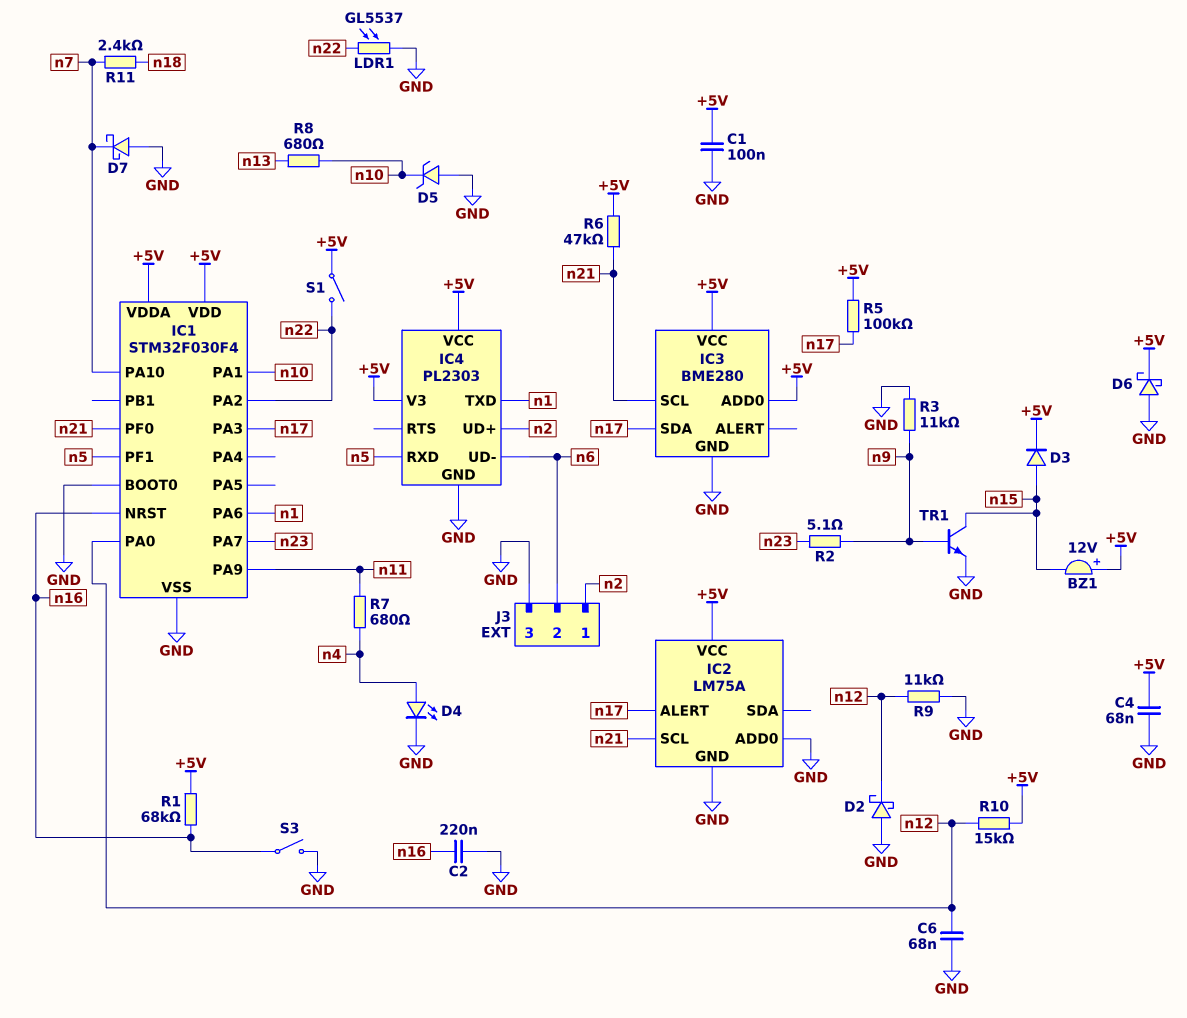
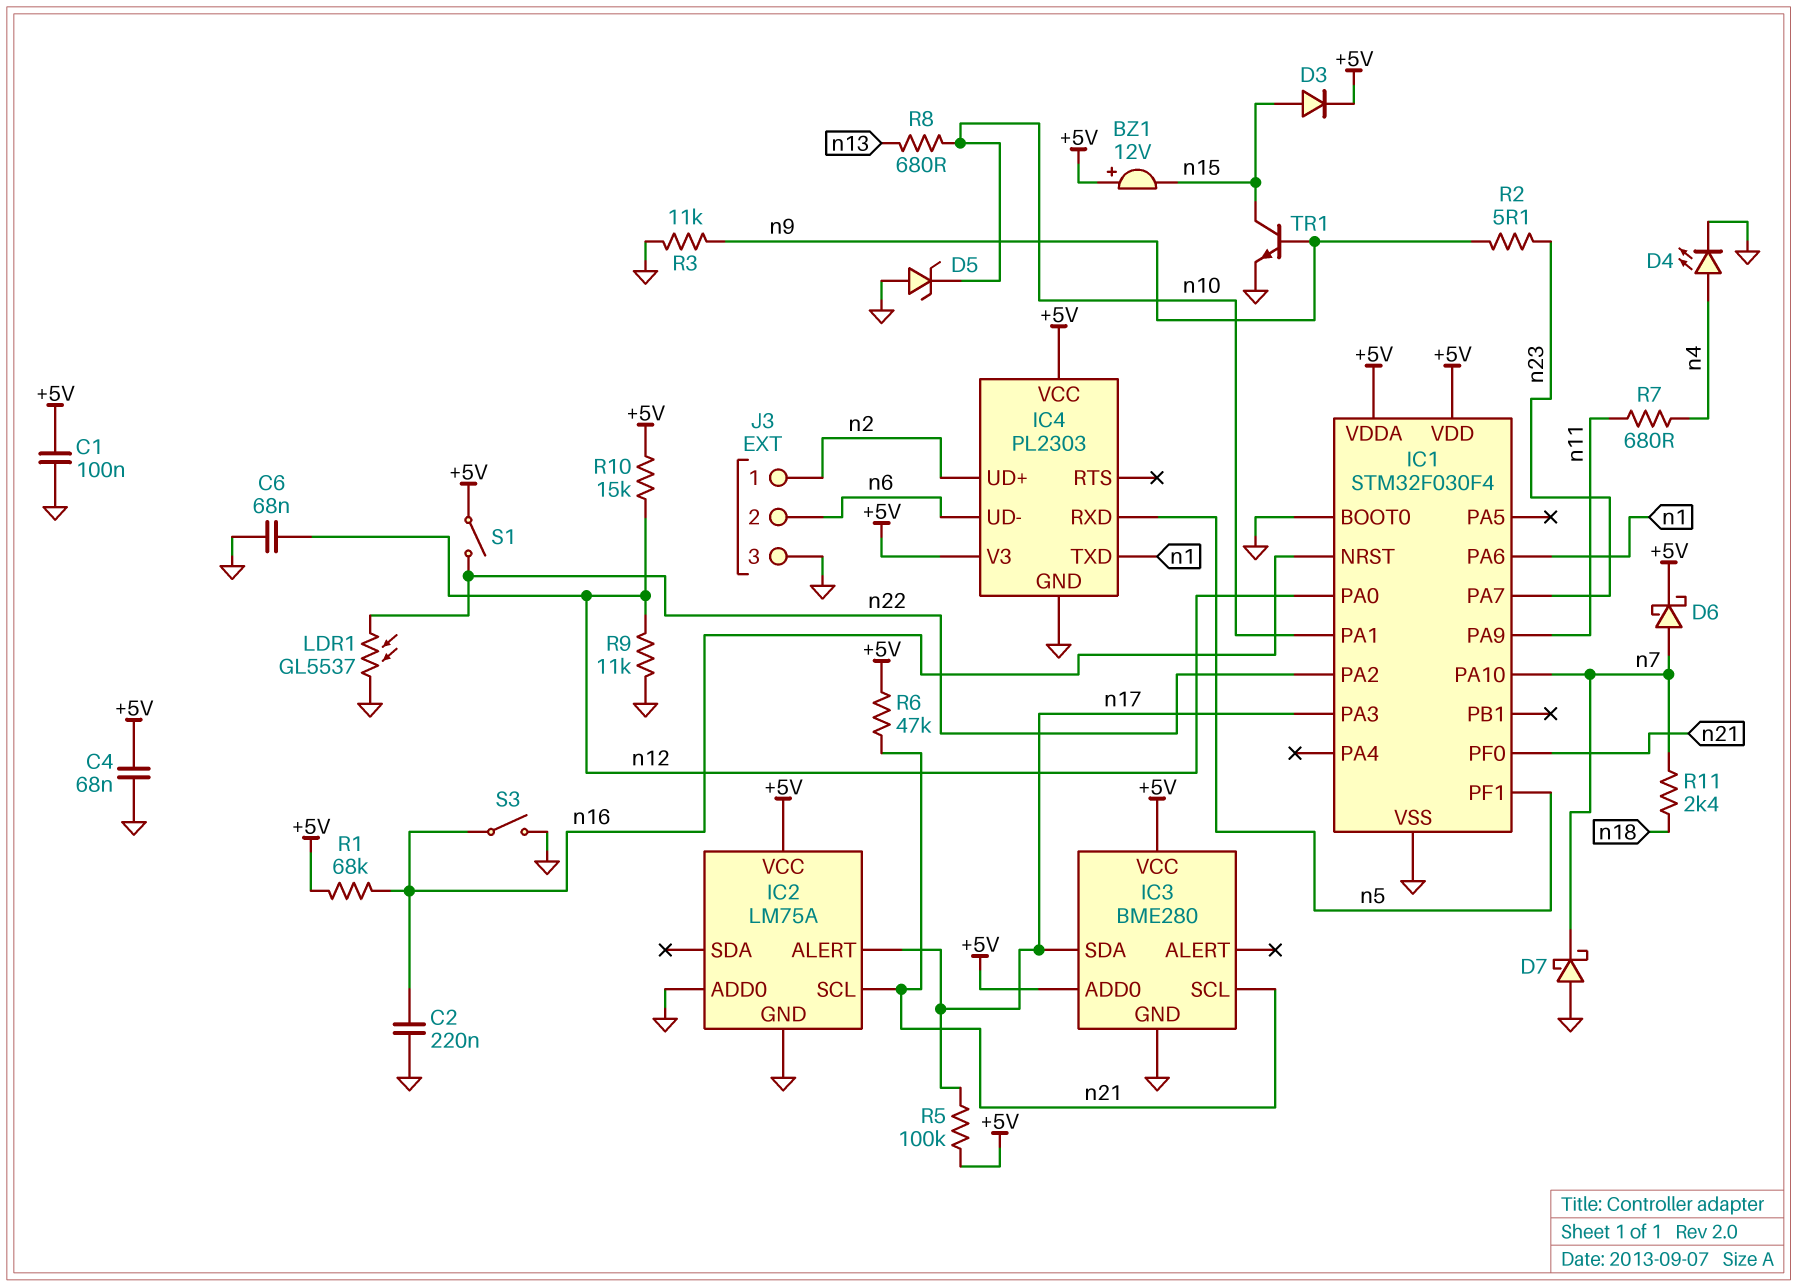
D2: schottky (A GND, K n12) -> none
D6: schottky (A GND, K +5V) -> schottky (A n7, K +5V)

